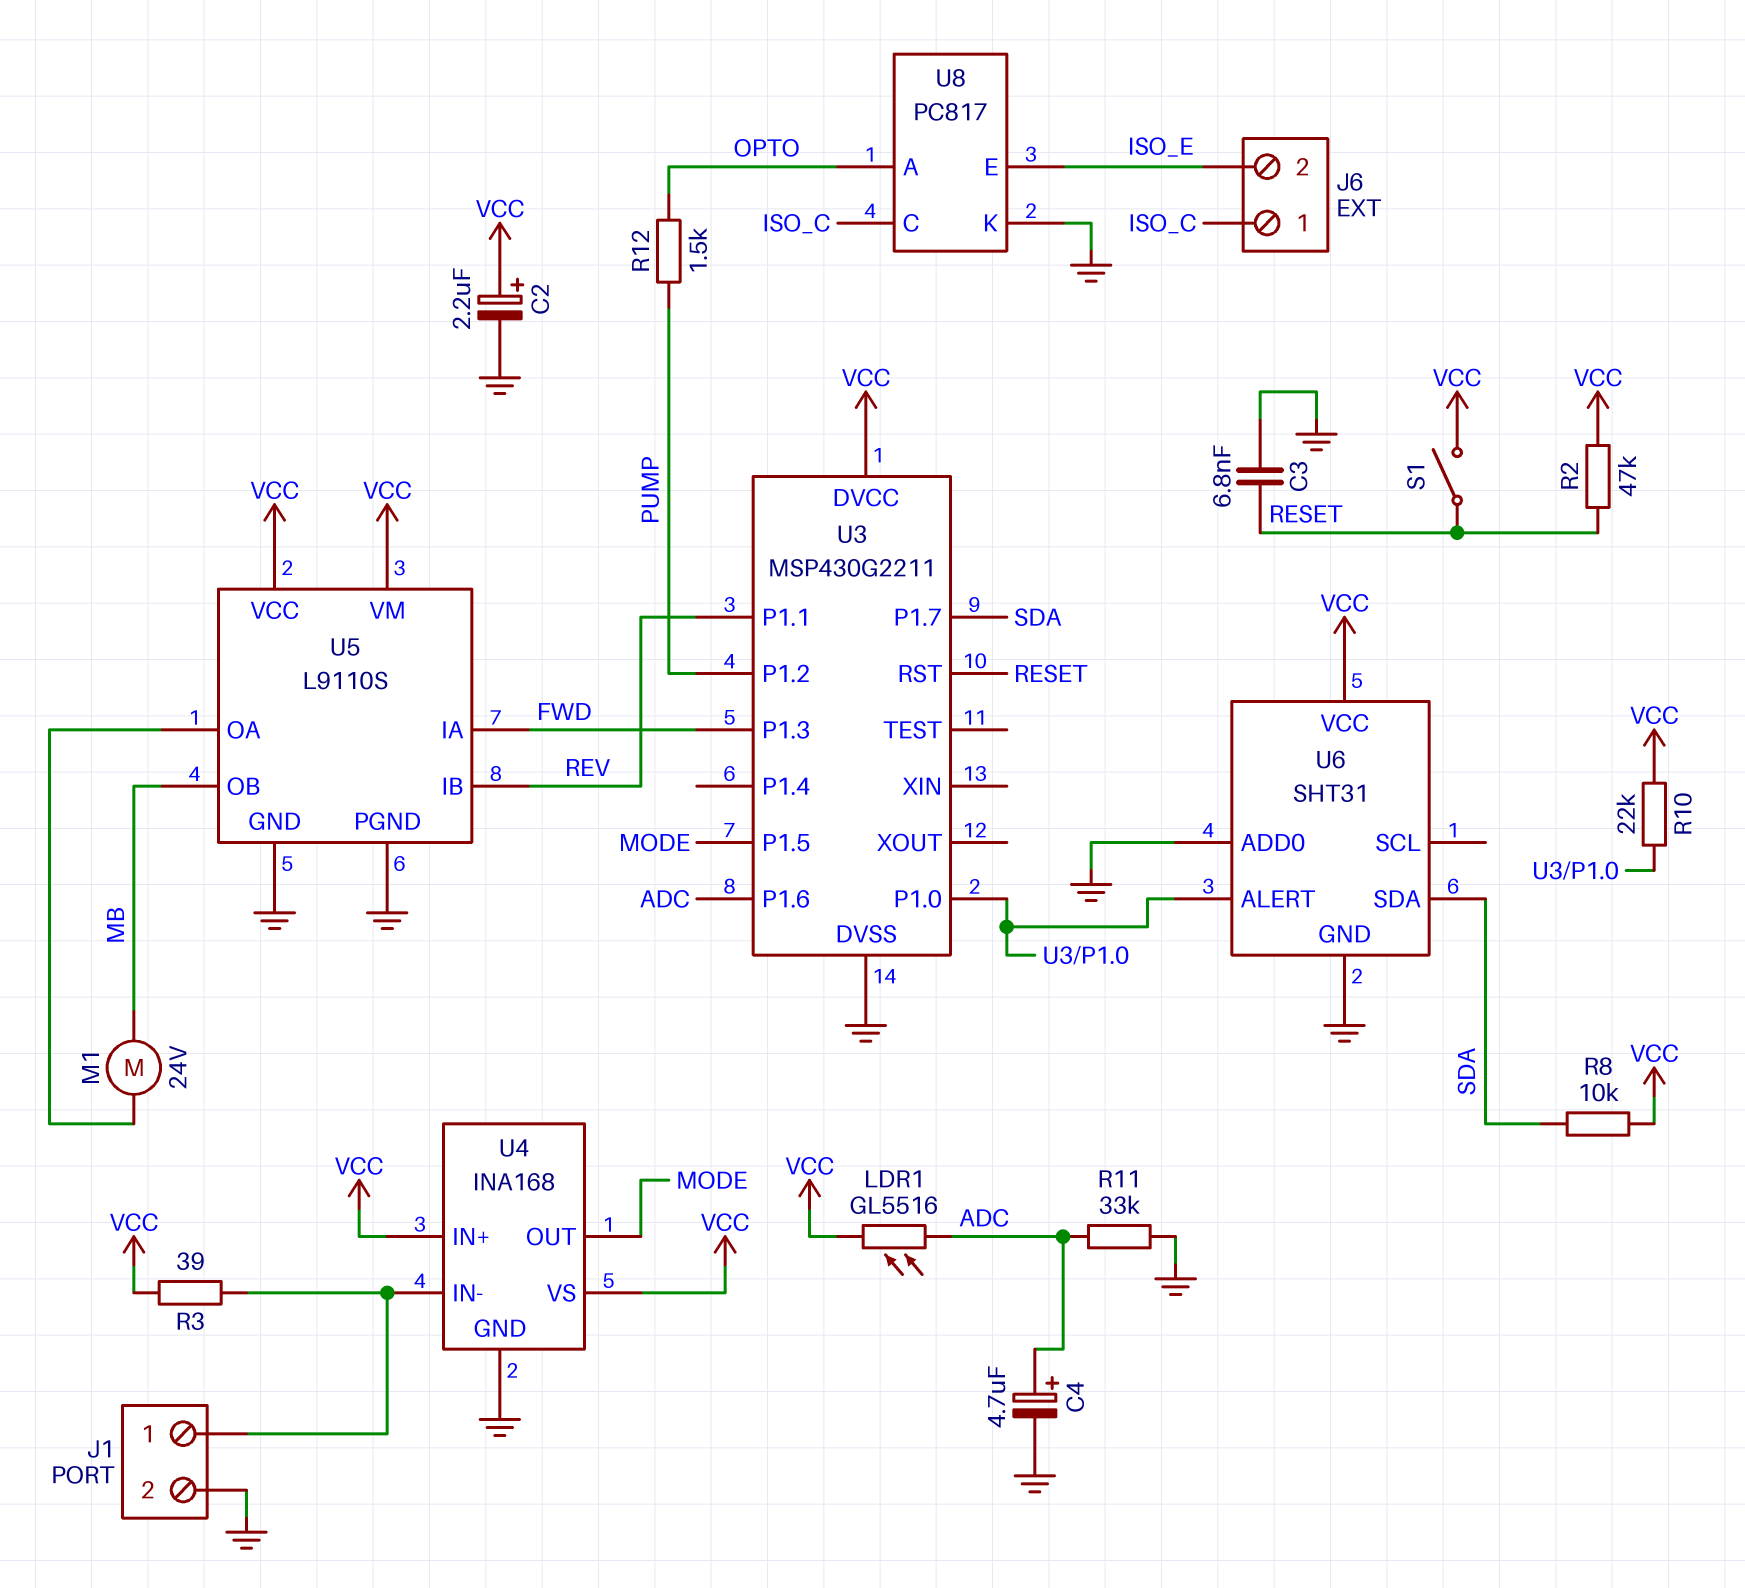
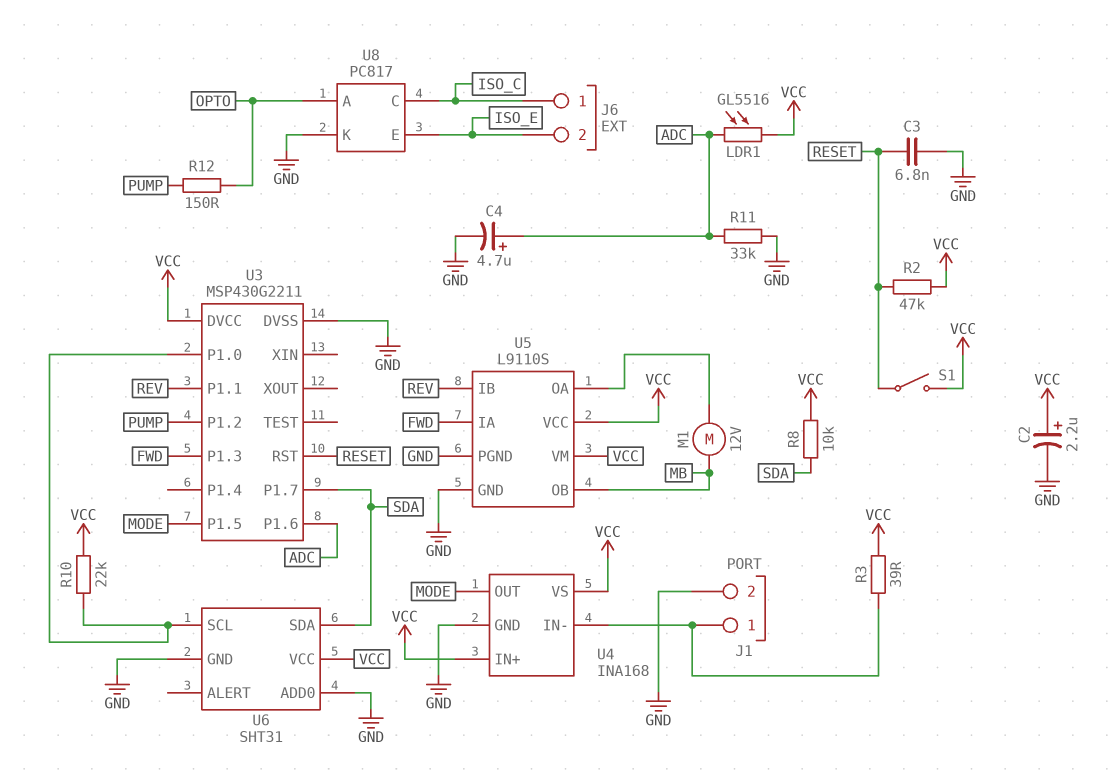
M1: motor 24V (MB, U5/OA) -> motor 12V (MB, U5/OA)
R12: 1.5k (OPTO, PUMP) -> 150 (OPTO, PUMP)
U6 pin ALERT: U3/P1.0 -> none
U6 pin SCL: none -> U3/P1.0

